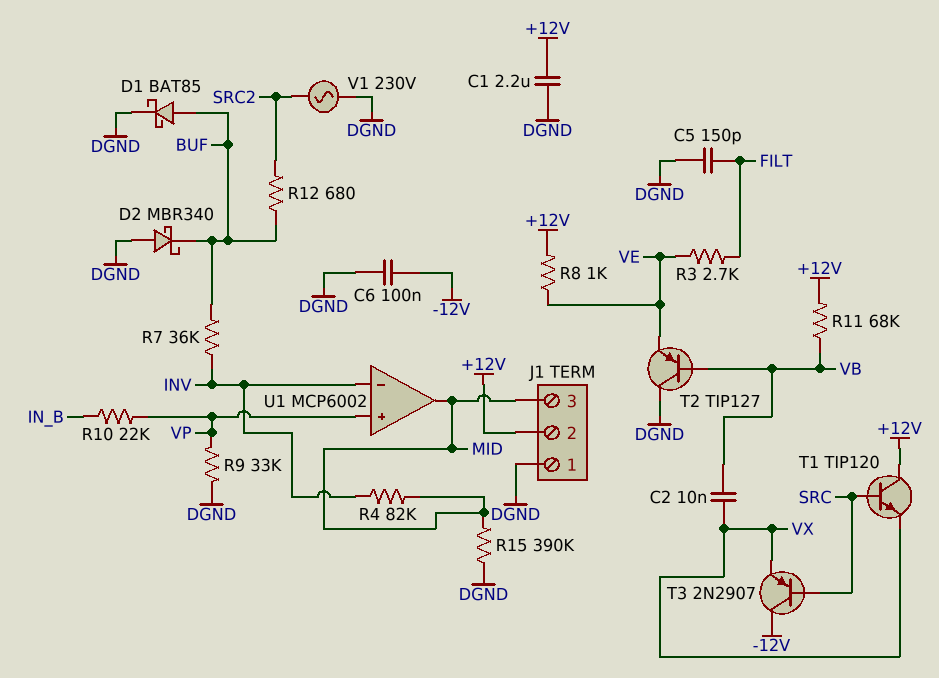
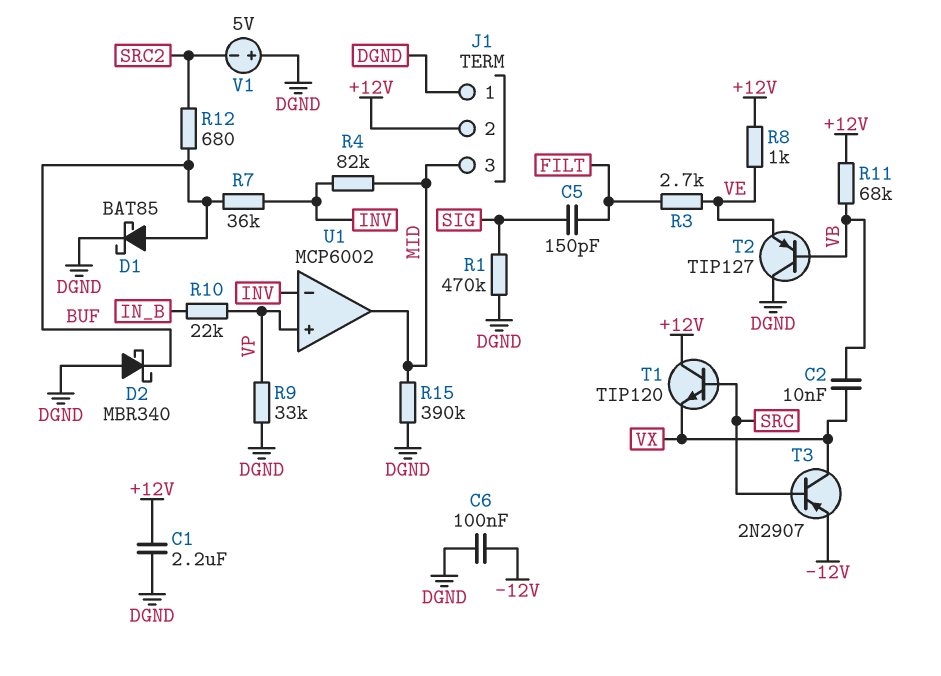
C5: 150pF (DGND, FILT) -> 150pF (FILT, SIG)
R1: none -> 470k (DGND, SIG)
T3: PNP 2N2907 (B SRC, C -12V, E VX) -> PNP 2N2907 (B SRC, C VX, E -12V)
V1: AC 230V (DGND, SRC2) -> 5V (plus DGND, minus SRC2)

